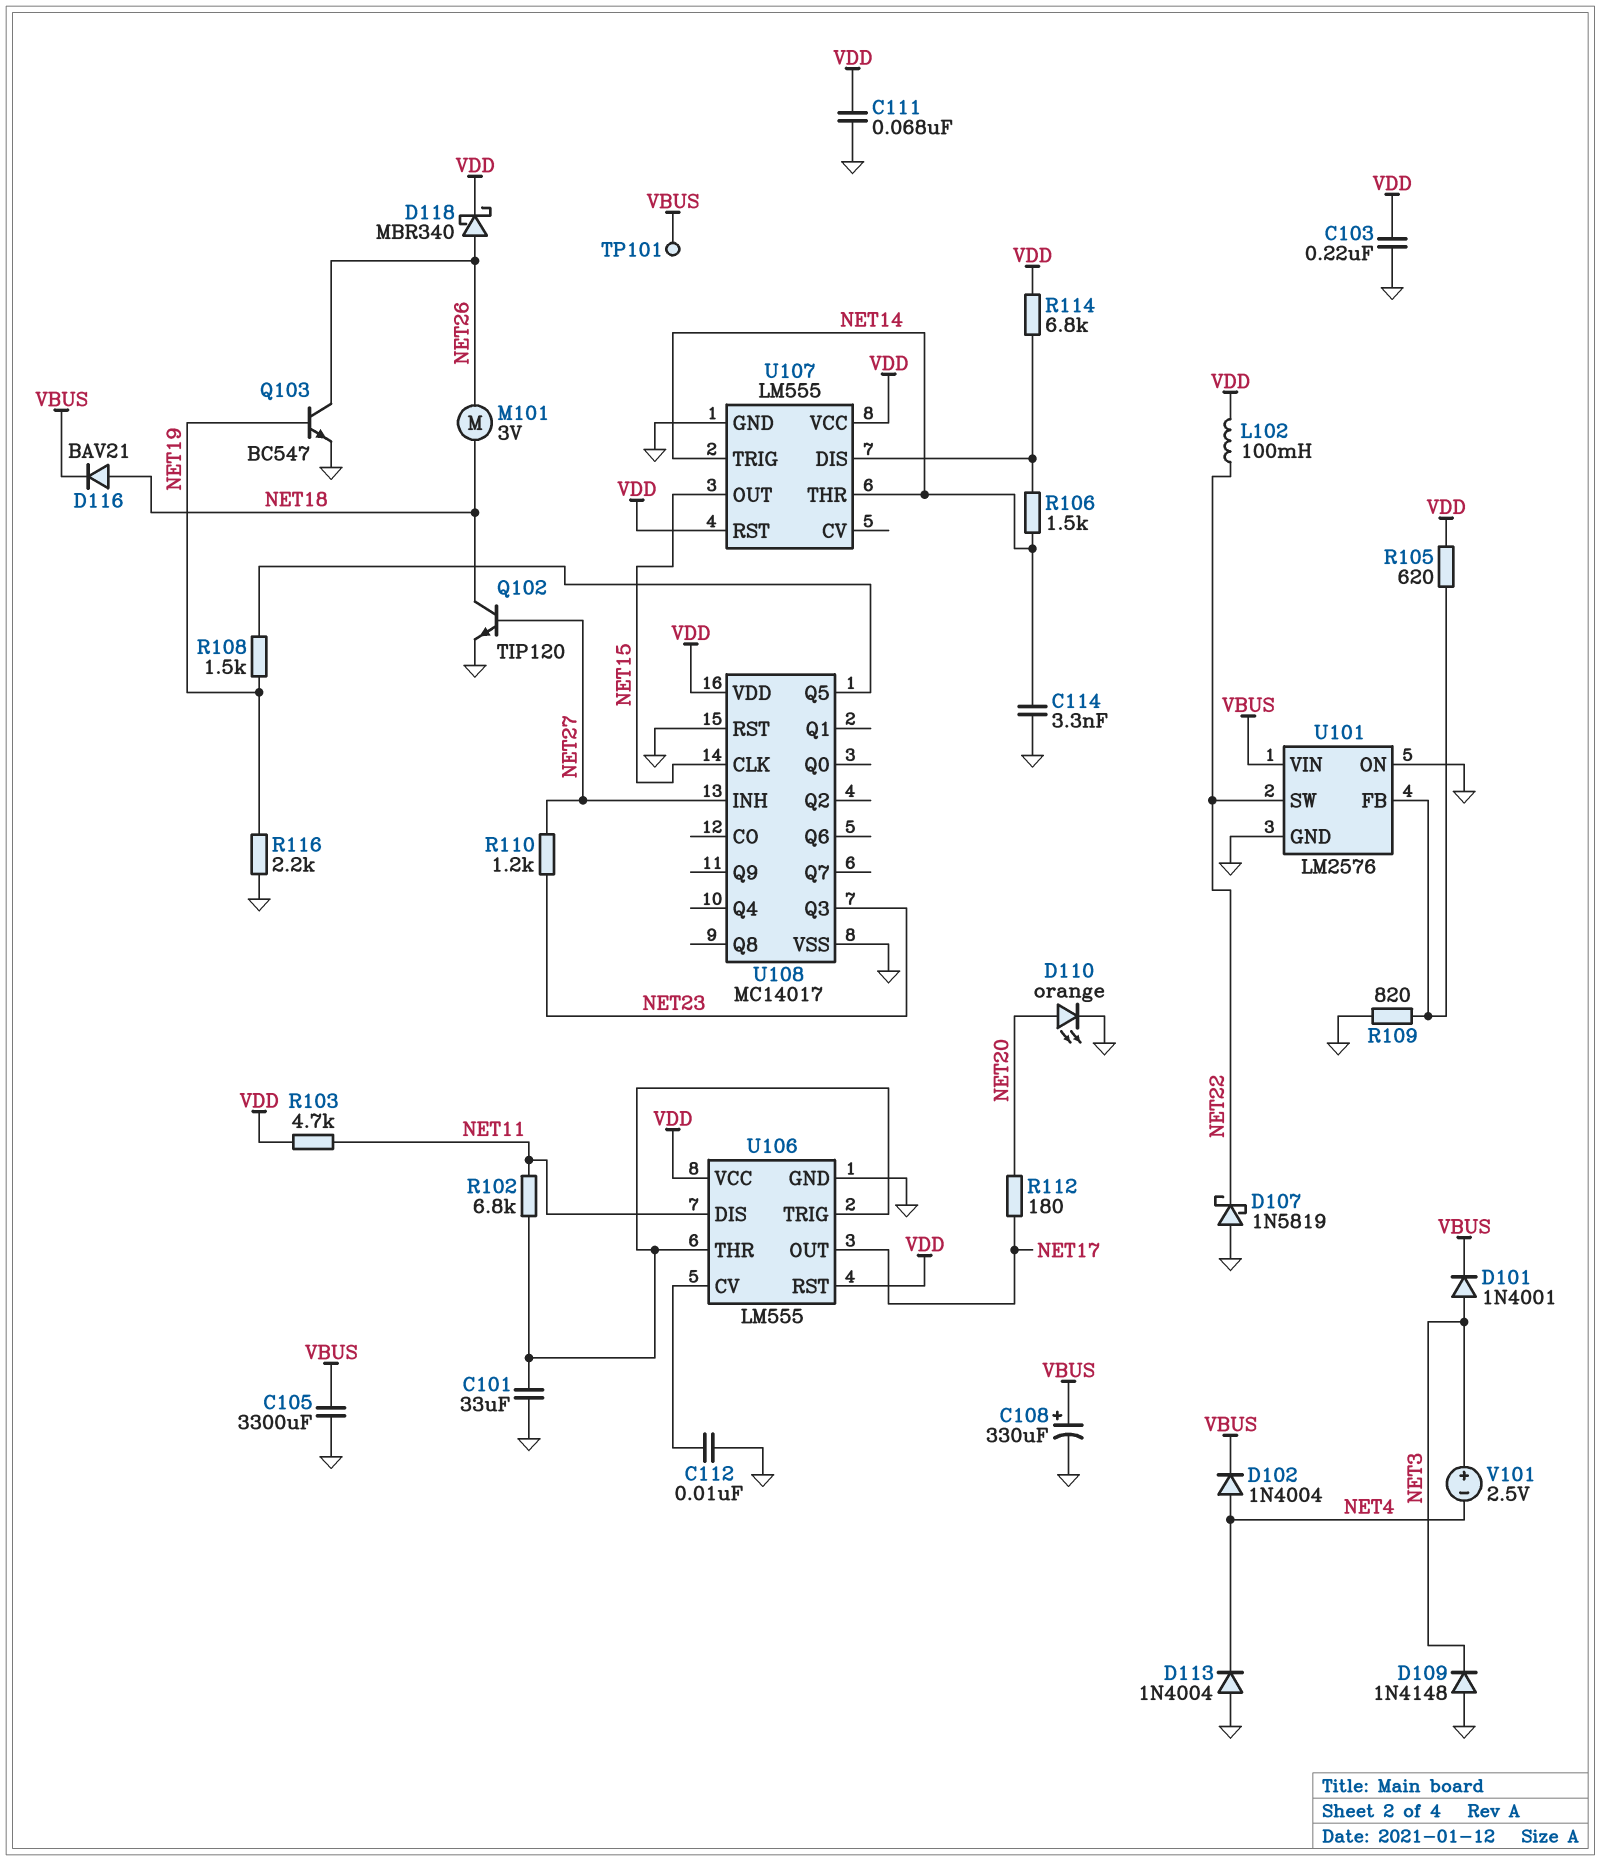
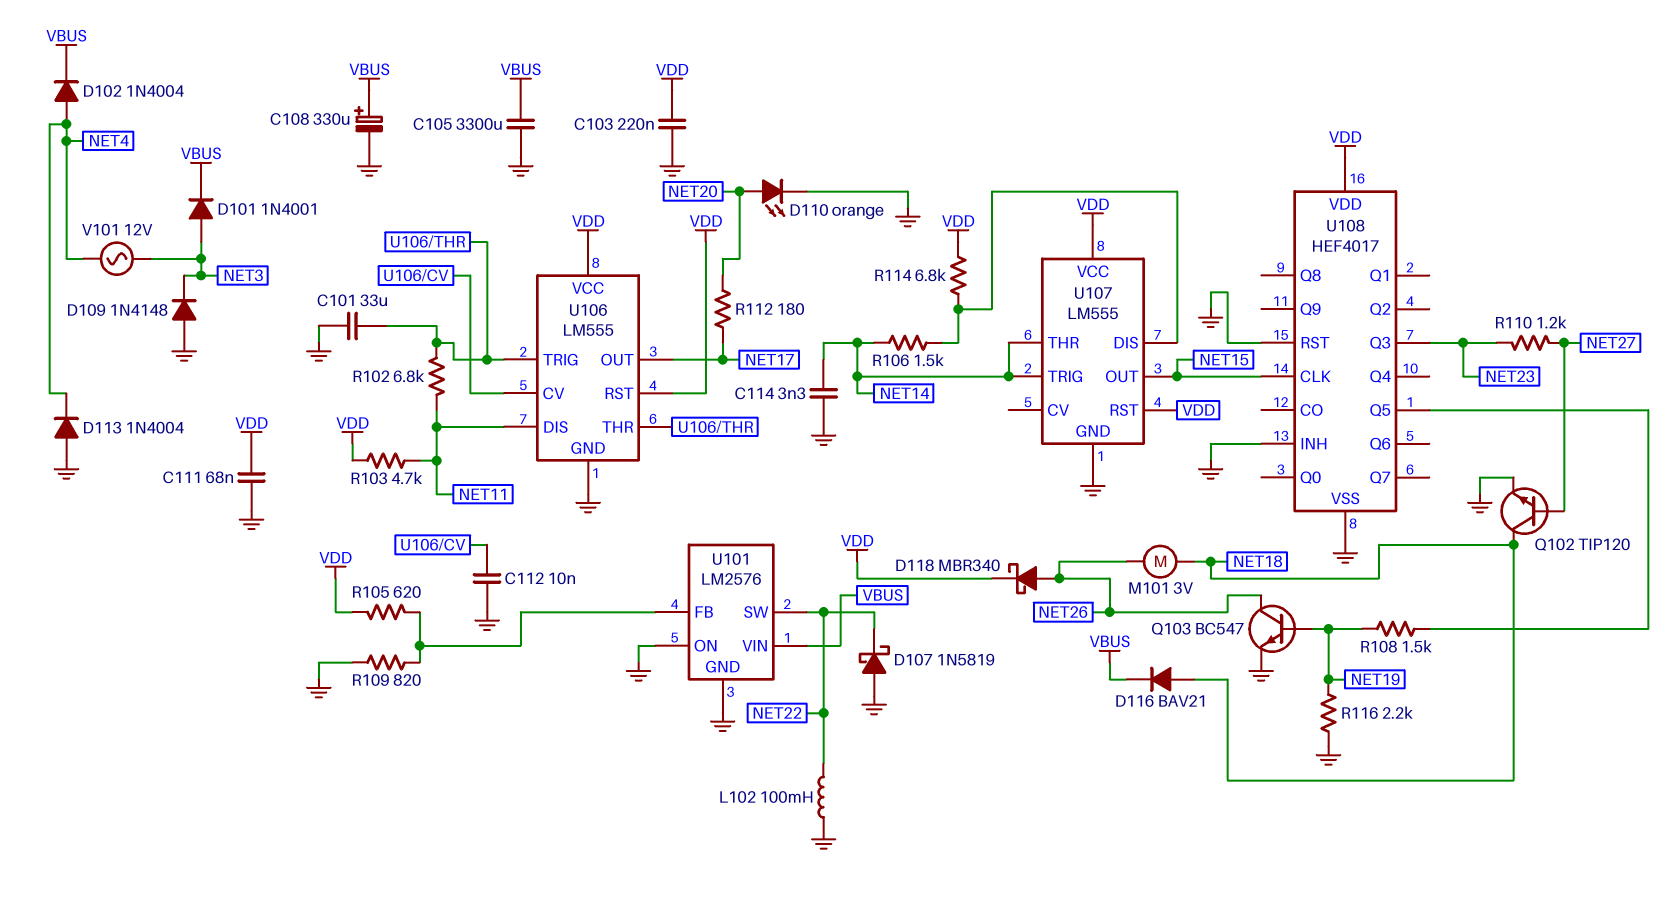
L102: 100mH (NET22, VDD) -> 100mH (GND, NET22)
TP101: test point (VBUS) -> none
U108: MC14017 -> HEF4017
U108 pin INH: NET27 -> GND
V101: 2.5V (plus NET3, minus NET4) -> AC 12V (NET3, NET4)

